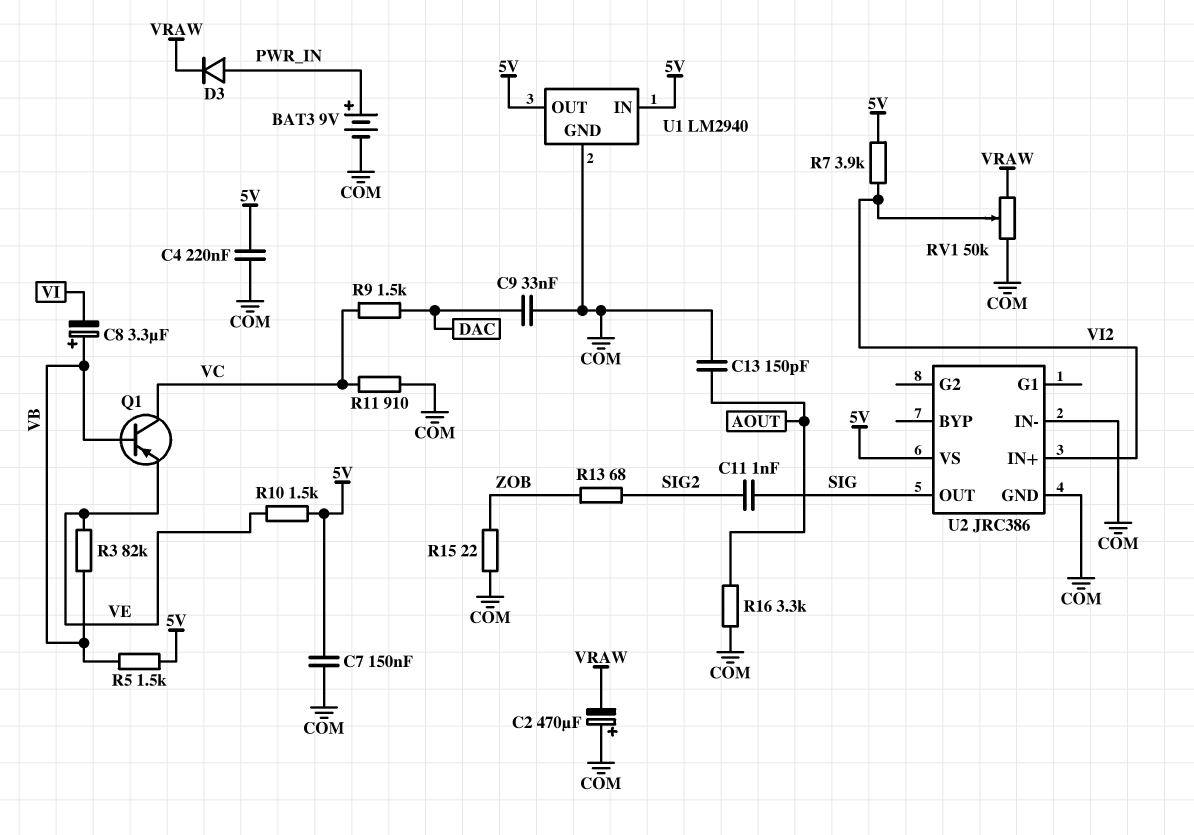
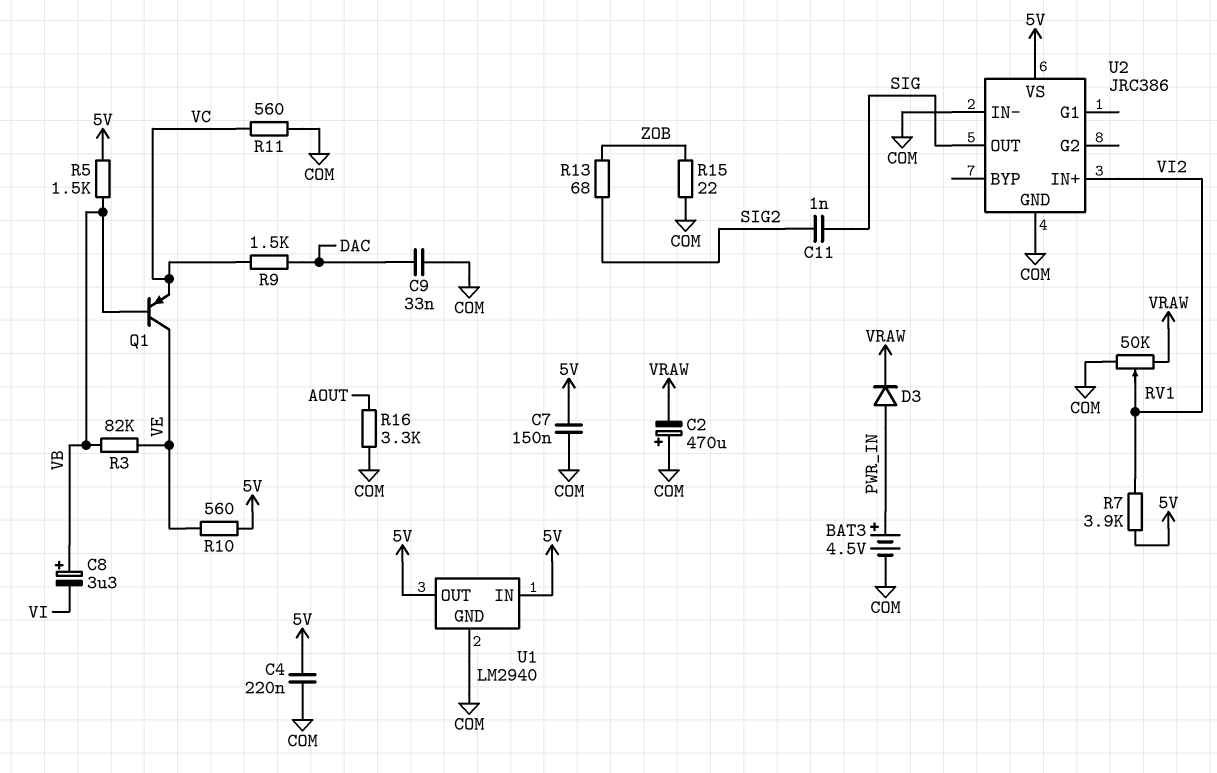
BAT3: 9V (plus PWR_IN, minus COM) -> 4.5V (plus PWR_IN, minus COM)
C13: 150pF (AOUT, COM) -> none
Q1: PNP (B VB, C VC, E VE) -> PNP (B VB, C VE, E VC)
R10: 1.5k (5V, VE) -> 560 (5V, VE)
R11: 910 (COM, VC) -> 560 (COM, VC)

